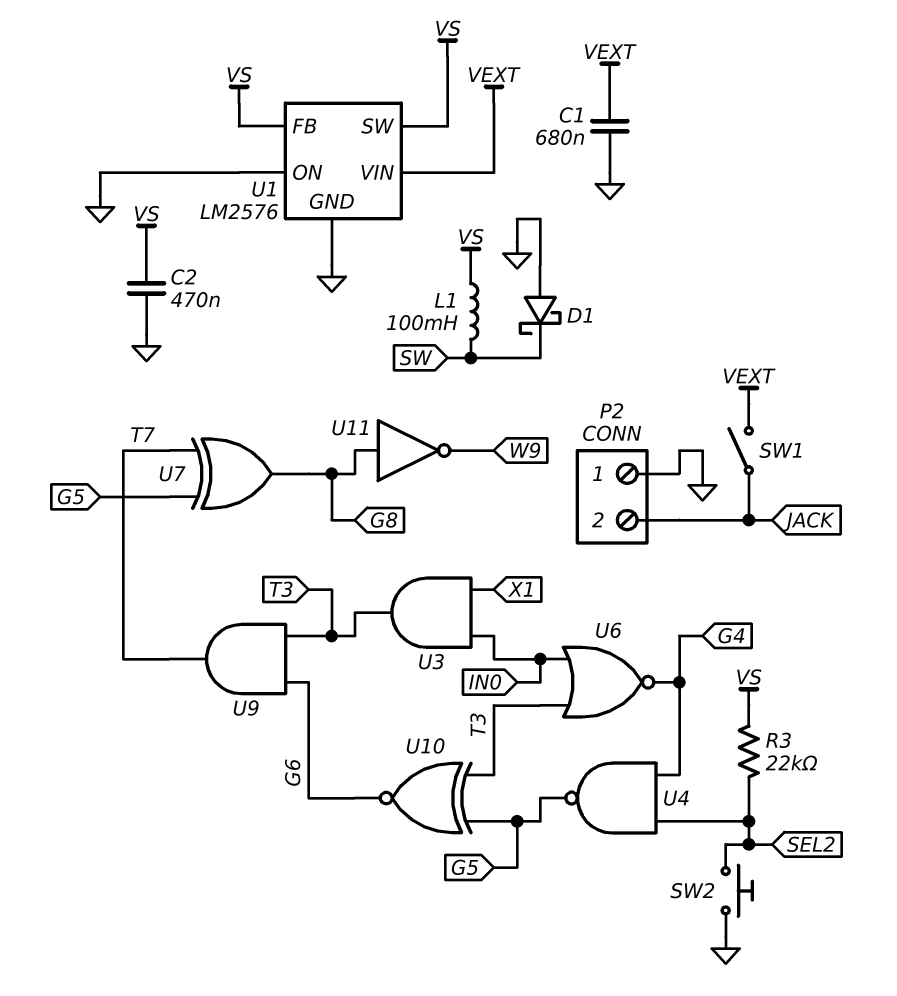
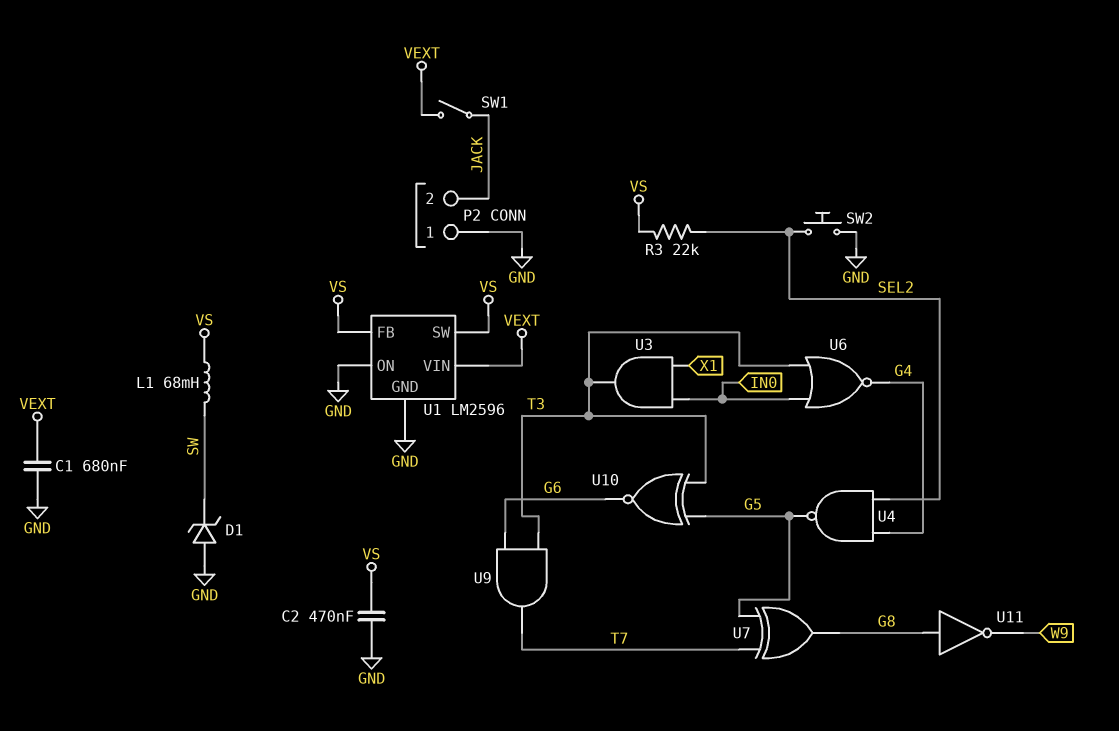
D1: schottky (A GND, K SW) -> zener (A GND, K SW)
L1: 100mH (SW, VS) -> 68mH (SW, VS)
U1: LM2576 -> LM2596

